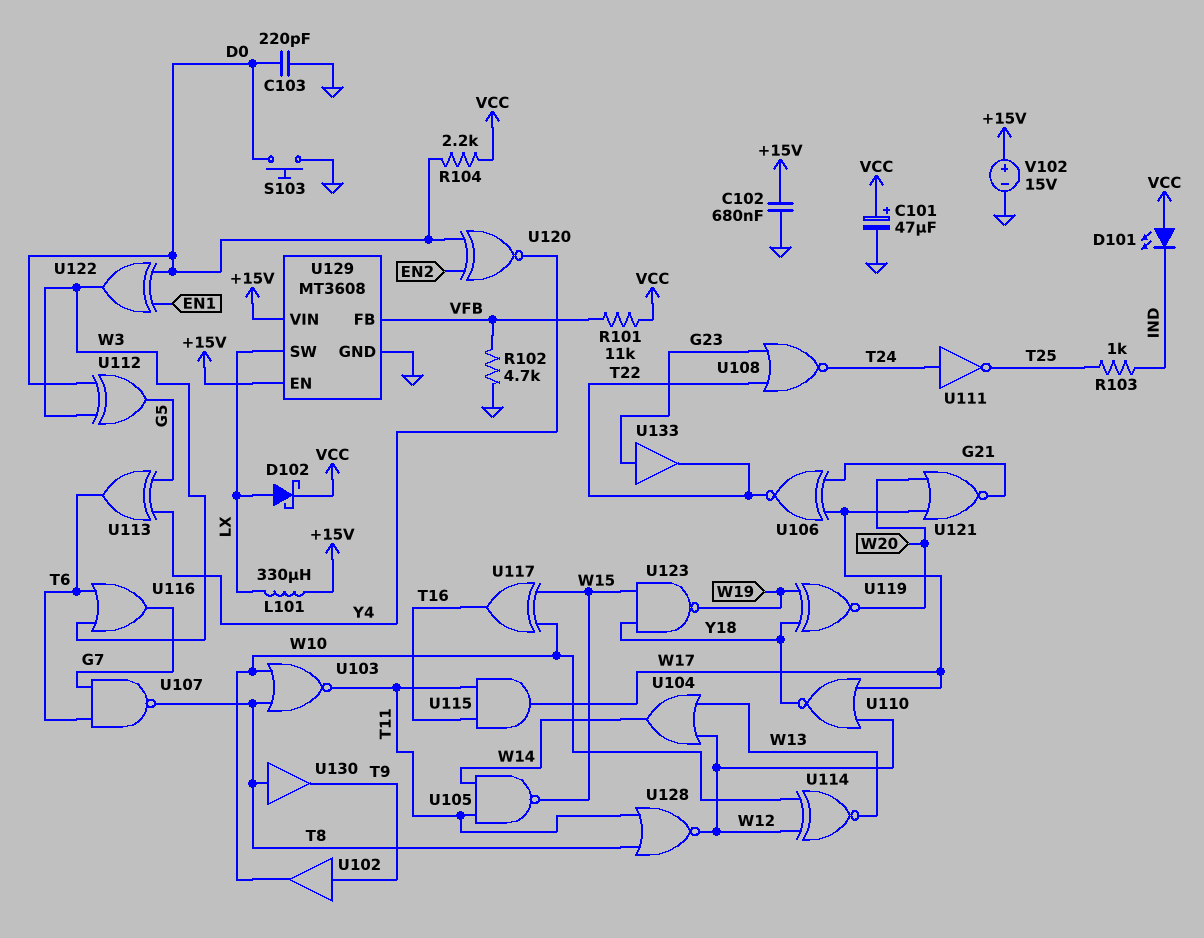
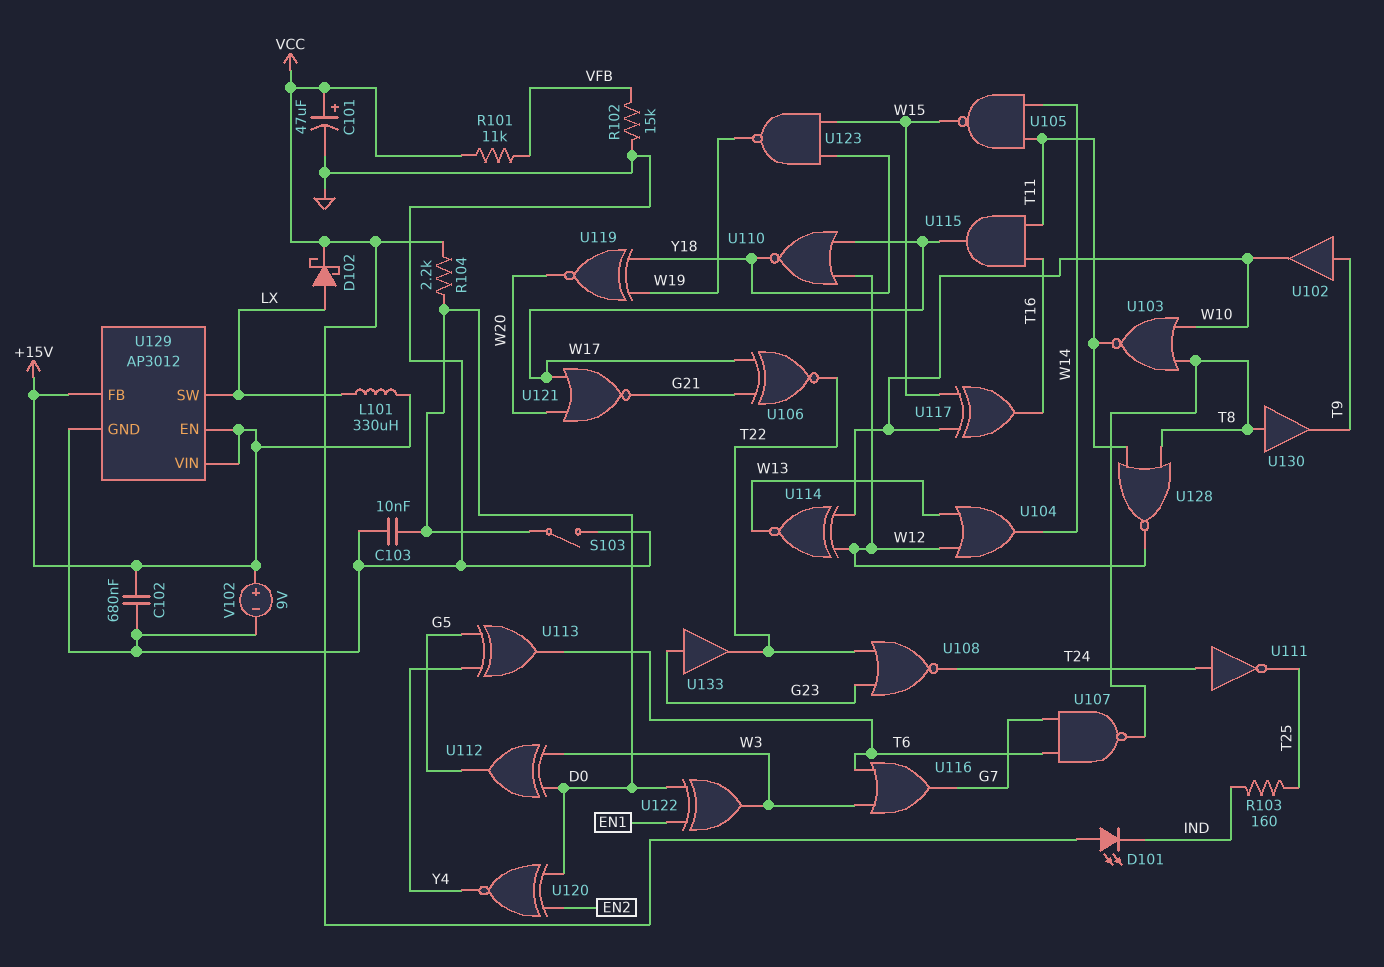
C103: 220pF (D0, GND) -> 10nF (D0, GND)
R102: 4.7k (GND, VFB) -> 15k (GND, VFB)
R103: 1k (IND, T25) -> 160 (IND, T25)
S103: button (D0, GND) -> switch (D0, GND)
U129: MT3608 -> AP3012
U129 pin FB: VFB -> +15V
V102: 15V (plus +15V, minus GND) -> 9V (plus +15V, minus GND)

